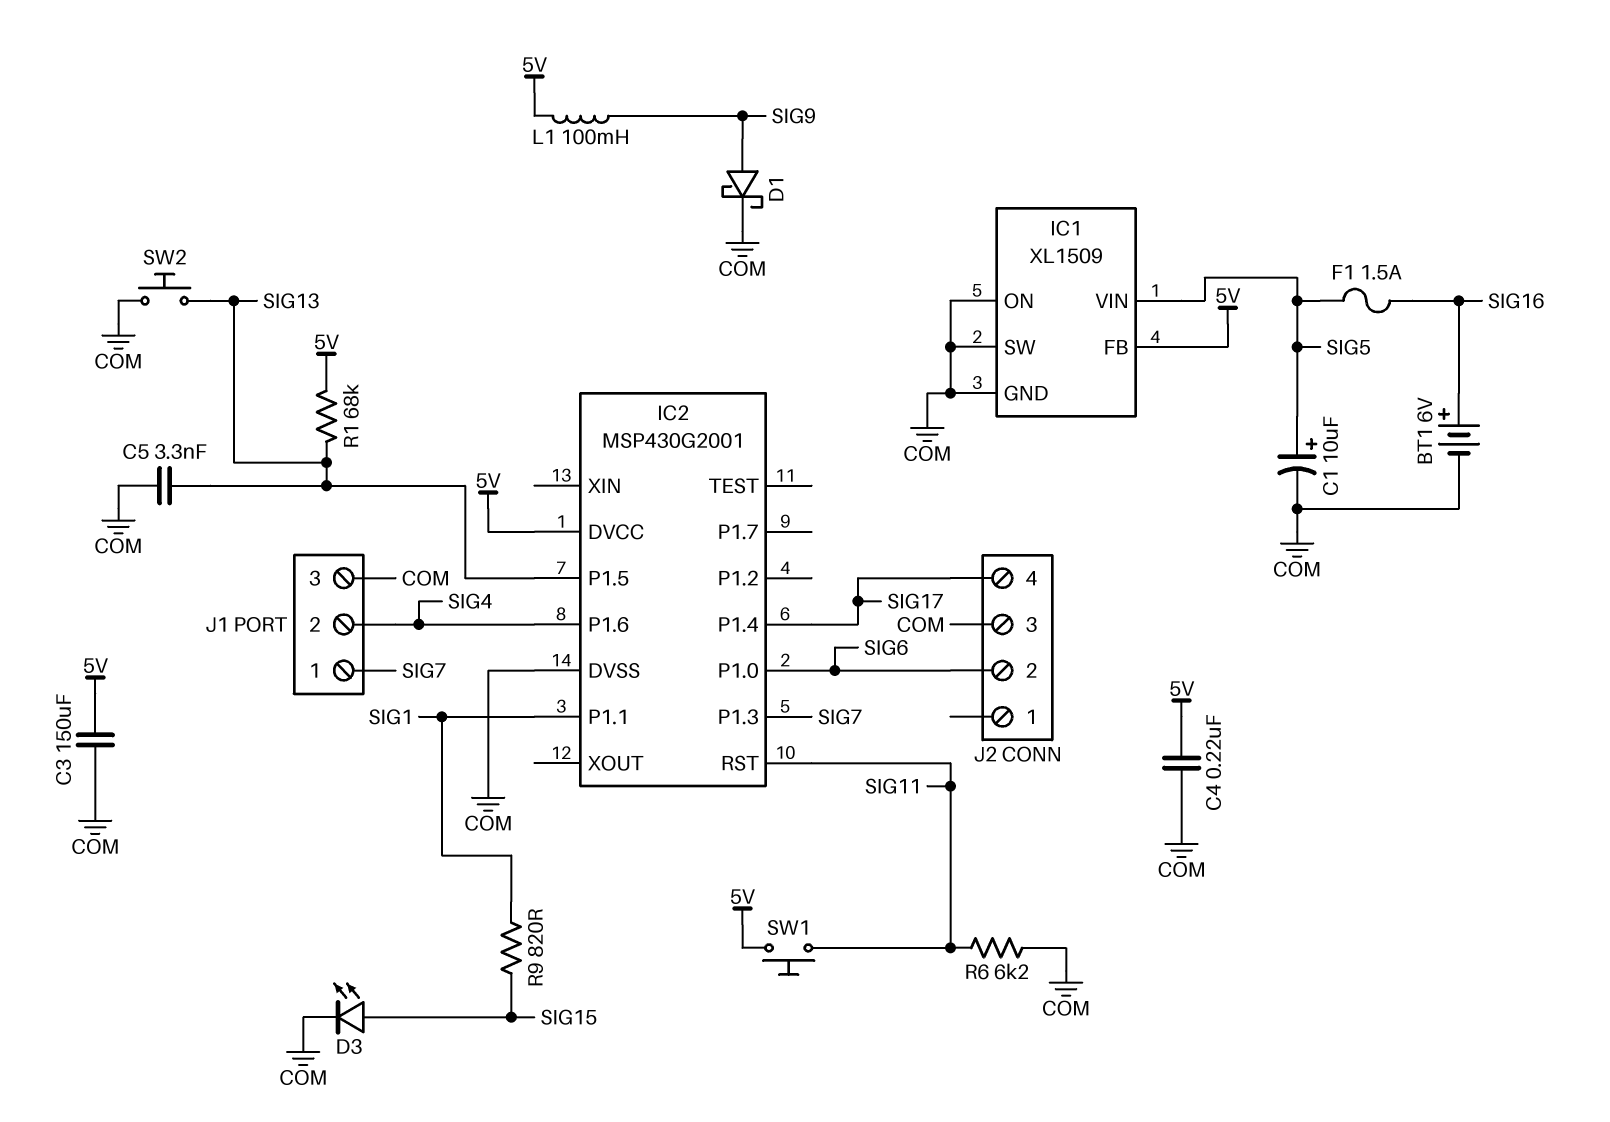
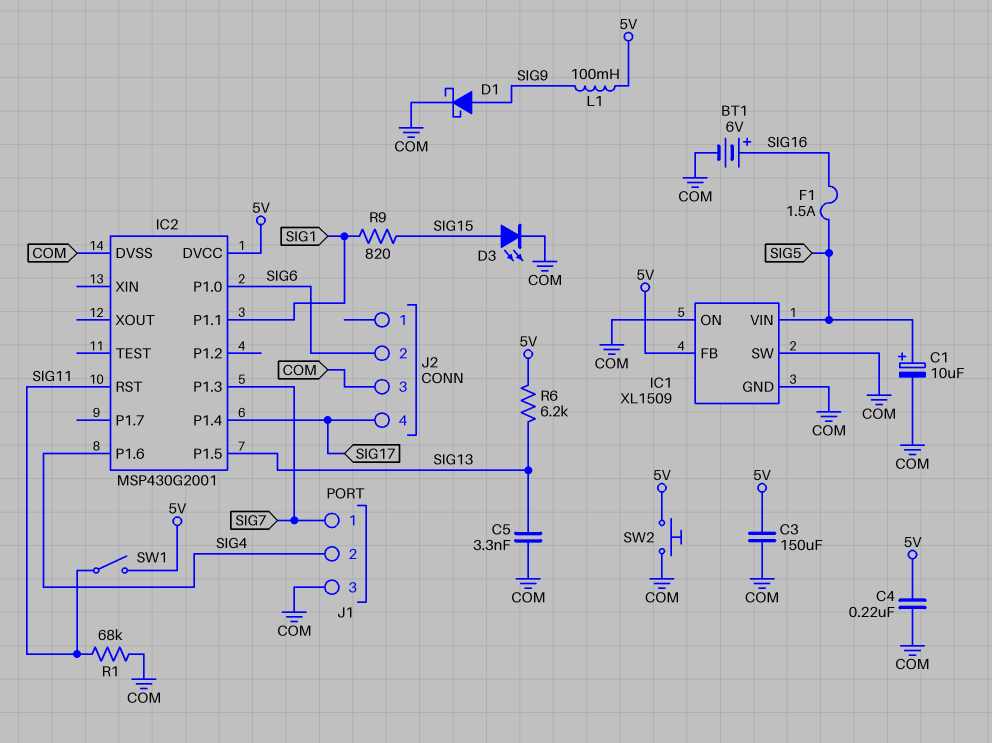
R1: 68k (5V, SIG13) -> 68k (COM, SIG11)
R6: 6.2k (COM, SIG11) -> 6.2k (5V, SIG13)
SW1: button (5V, SIG11) -> switch (5V, SIG11)
SW2: button (COM, SIG13) -> button (5V, COM)

